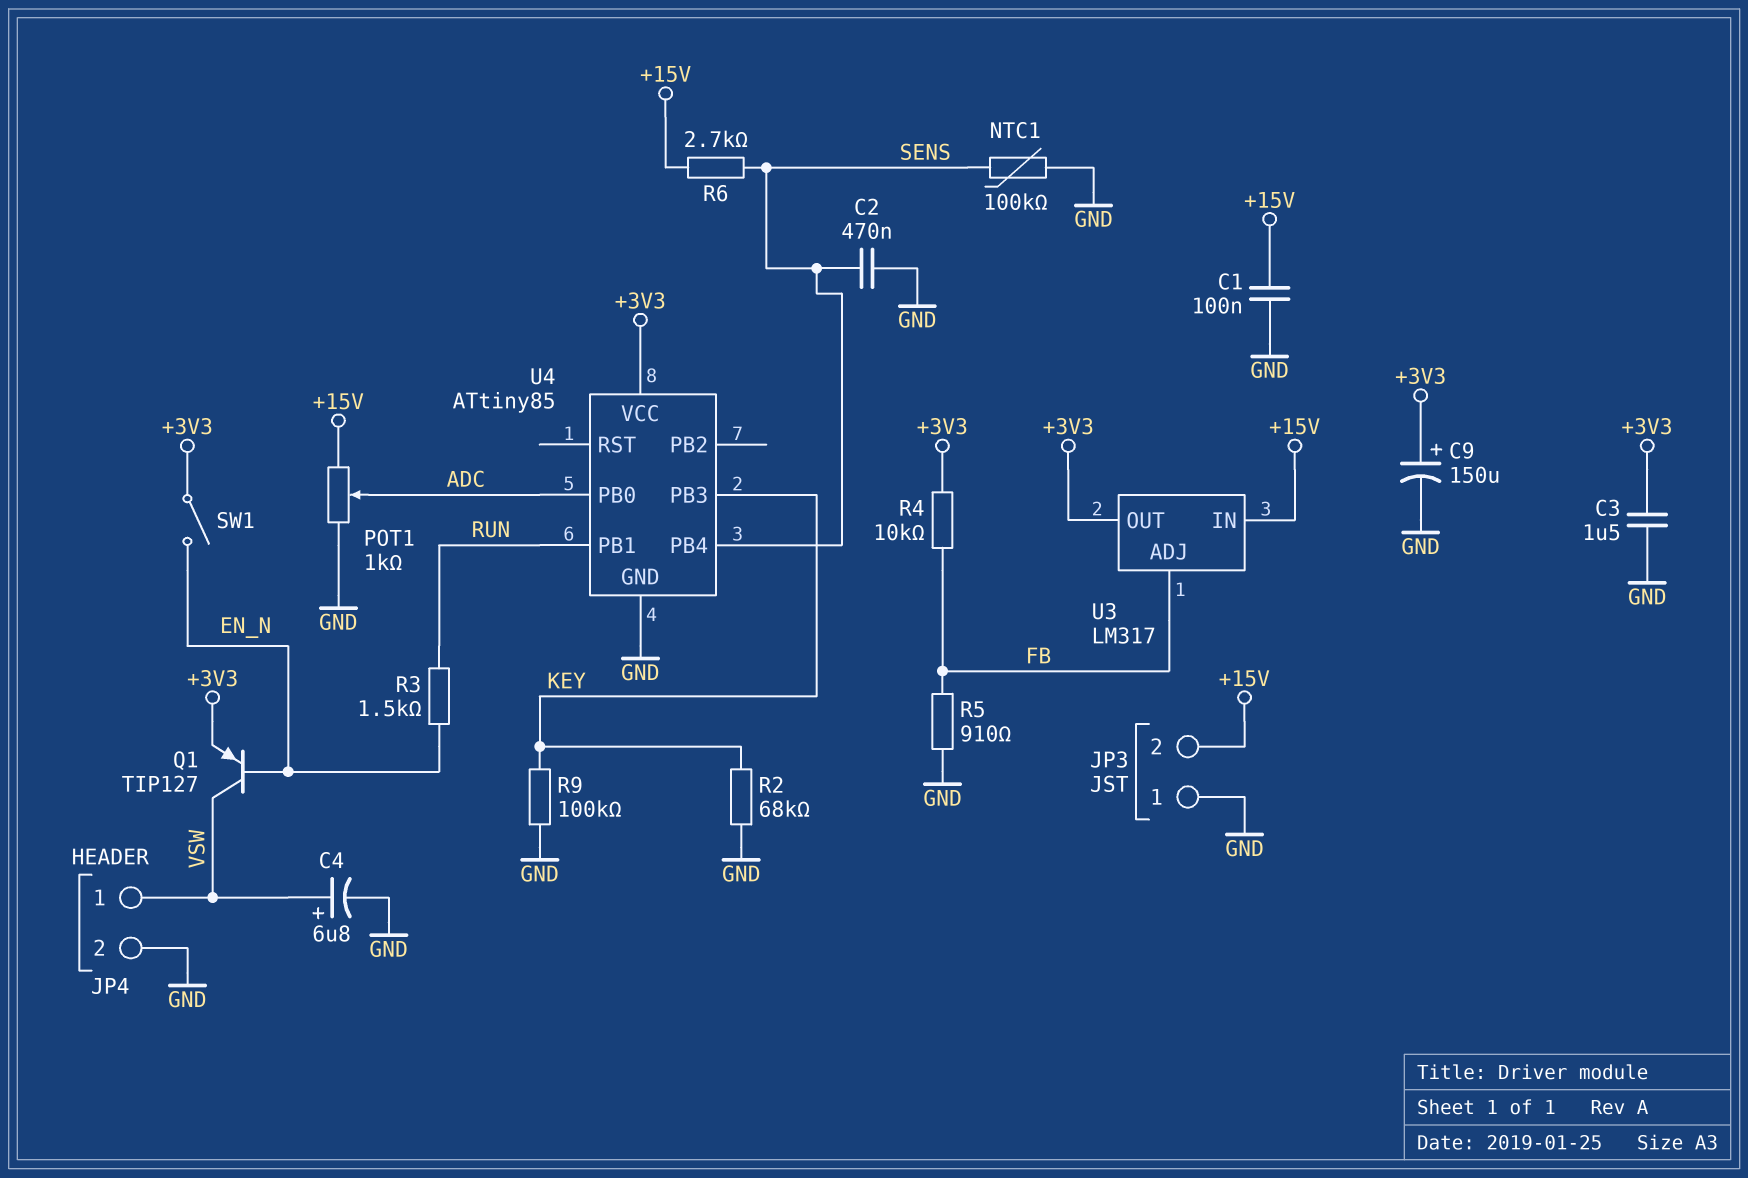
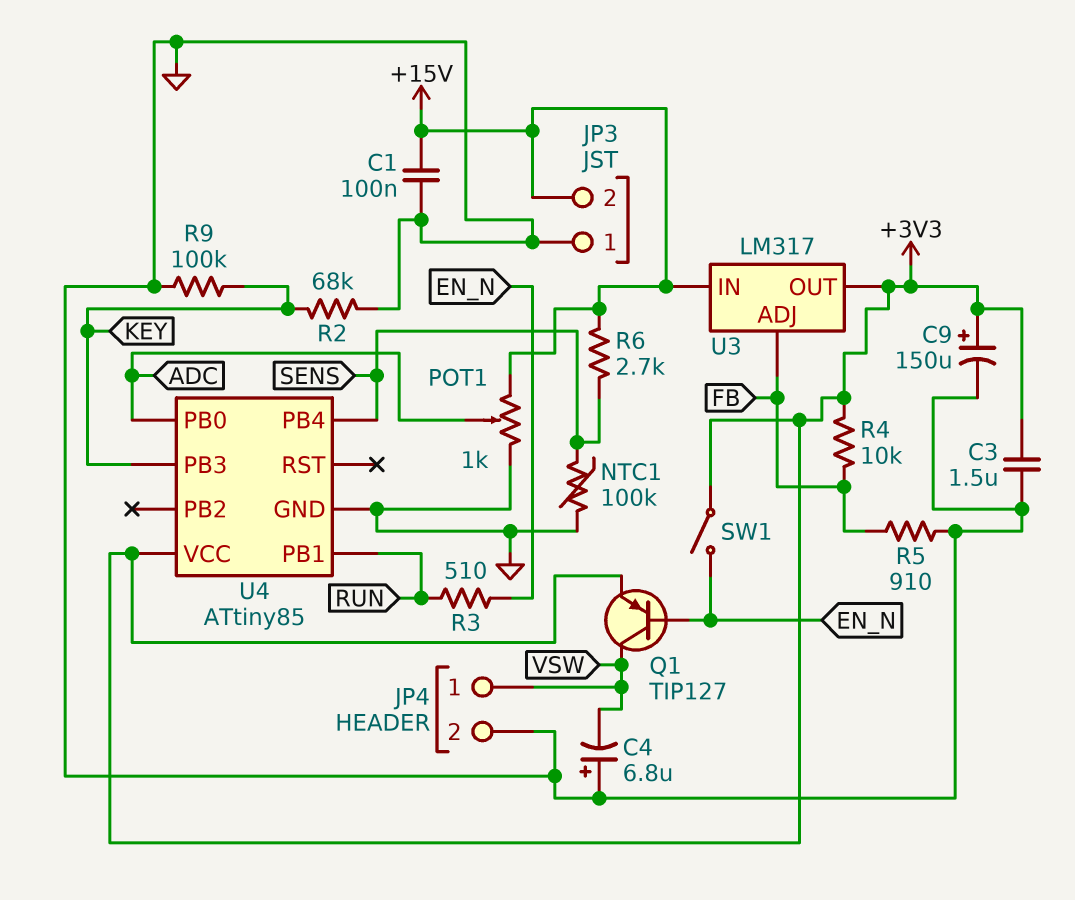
C2: 470nF (GND, SENS) -> none
C4: 6.8uF (plus VSW, minus GND) -> 6.8uF (plus GND, minus VSW)
R3: 1.5k (EN_N, RUN) -> 510 (EN_N, RUN)

